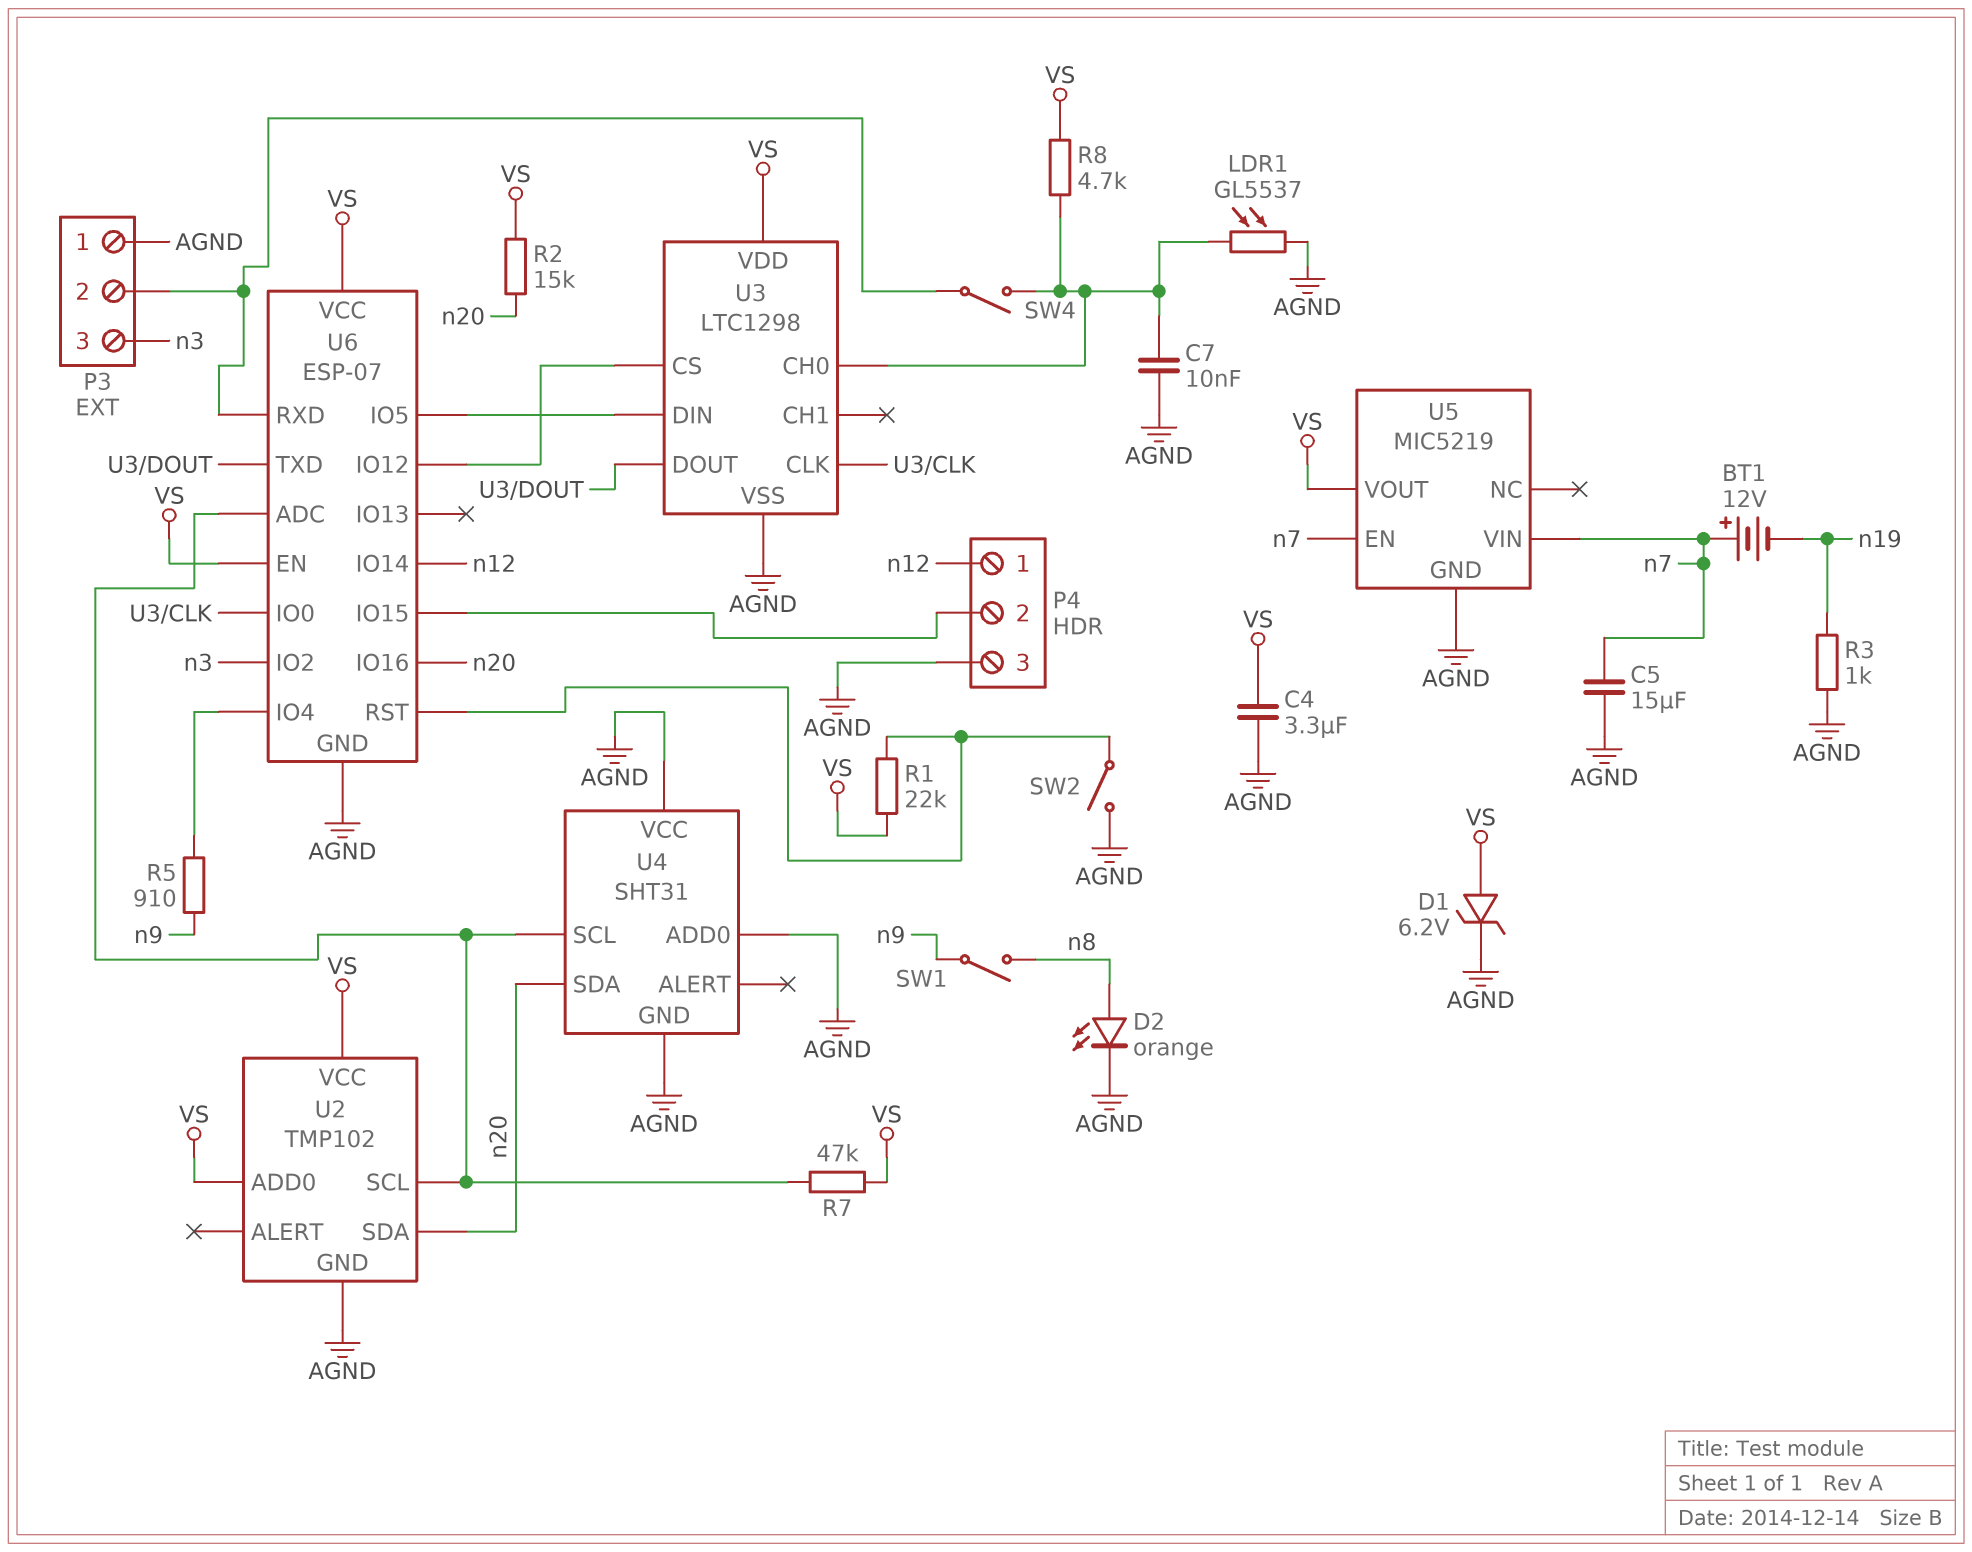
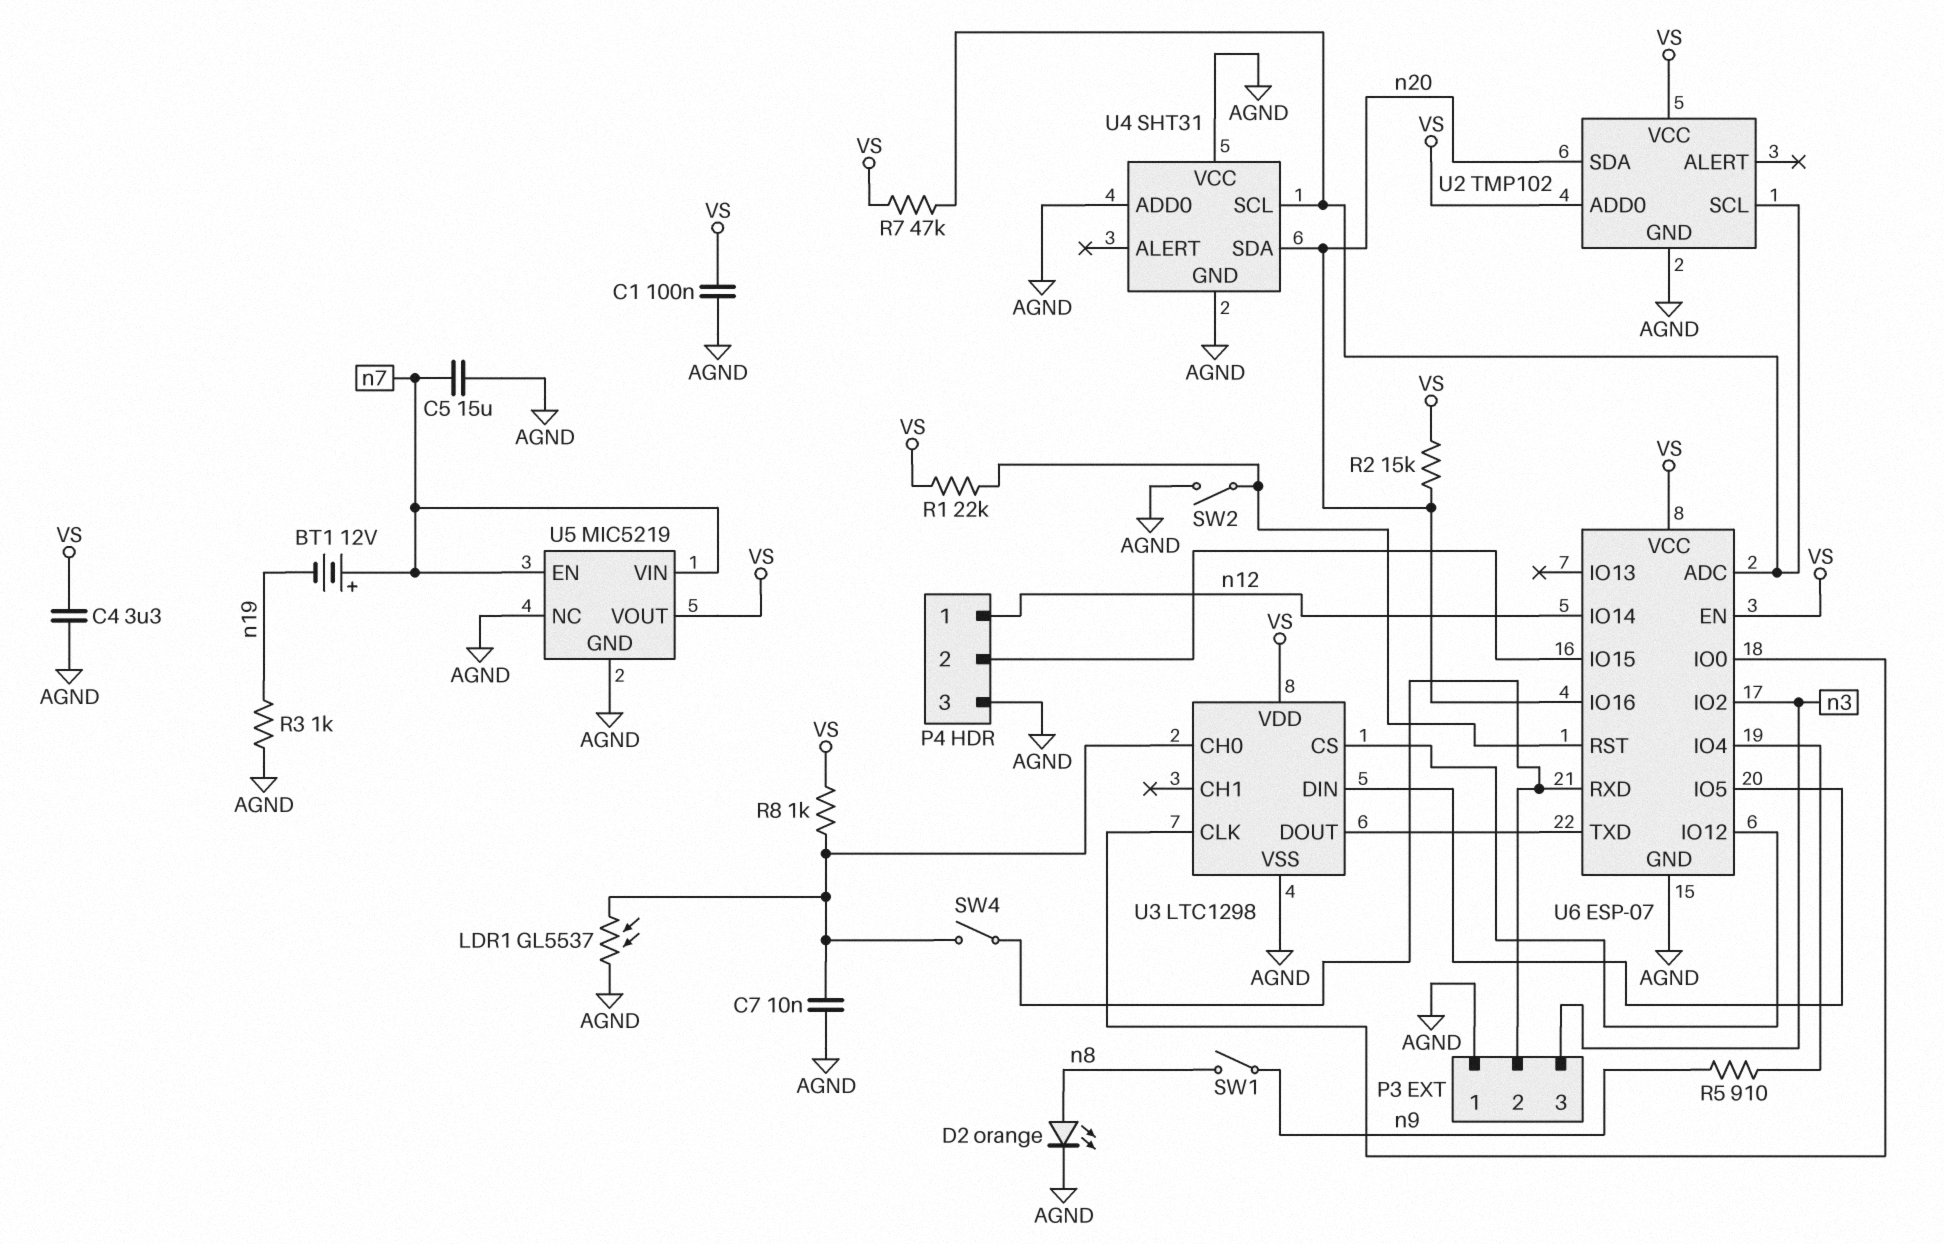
C1: none -> 100nF (AGND, VS)
D1: zener 6.2V (A VS, K AGND) -> none
R8: 4.7k (U3/CH0, VS) -> 1k (U3/CH0, VS)
U5 pin NC: none -> AGND

